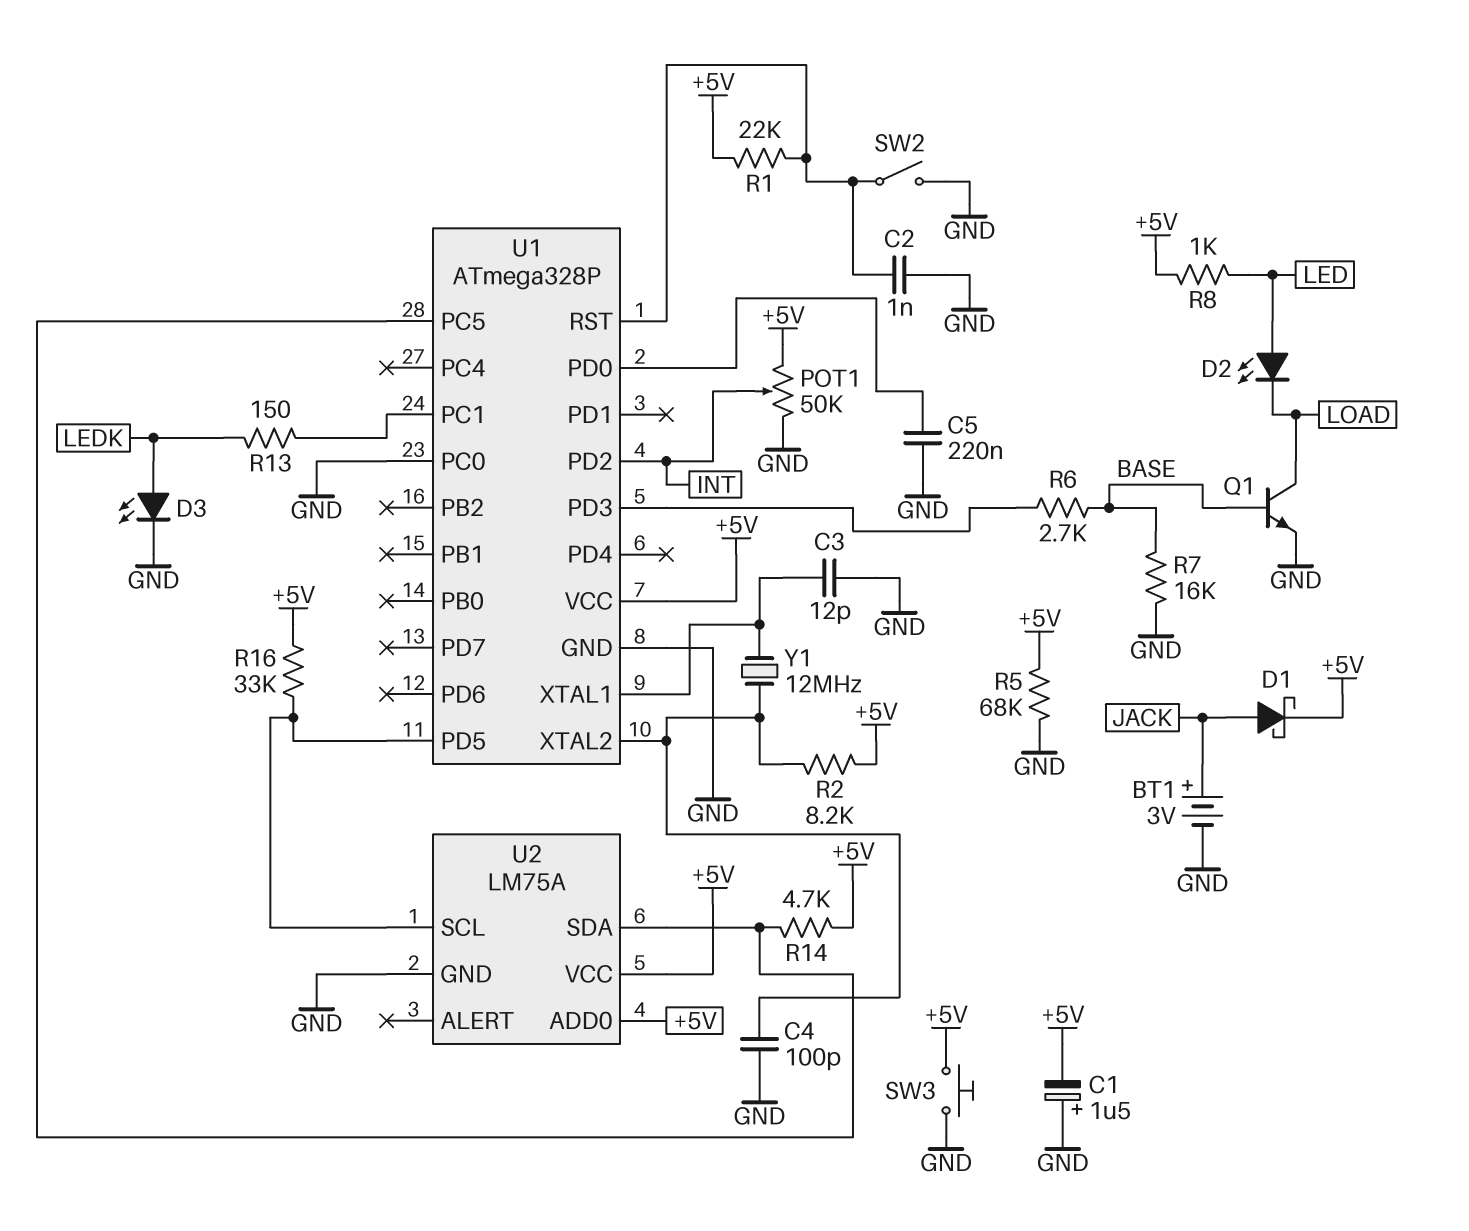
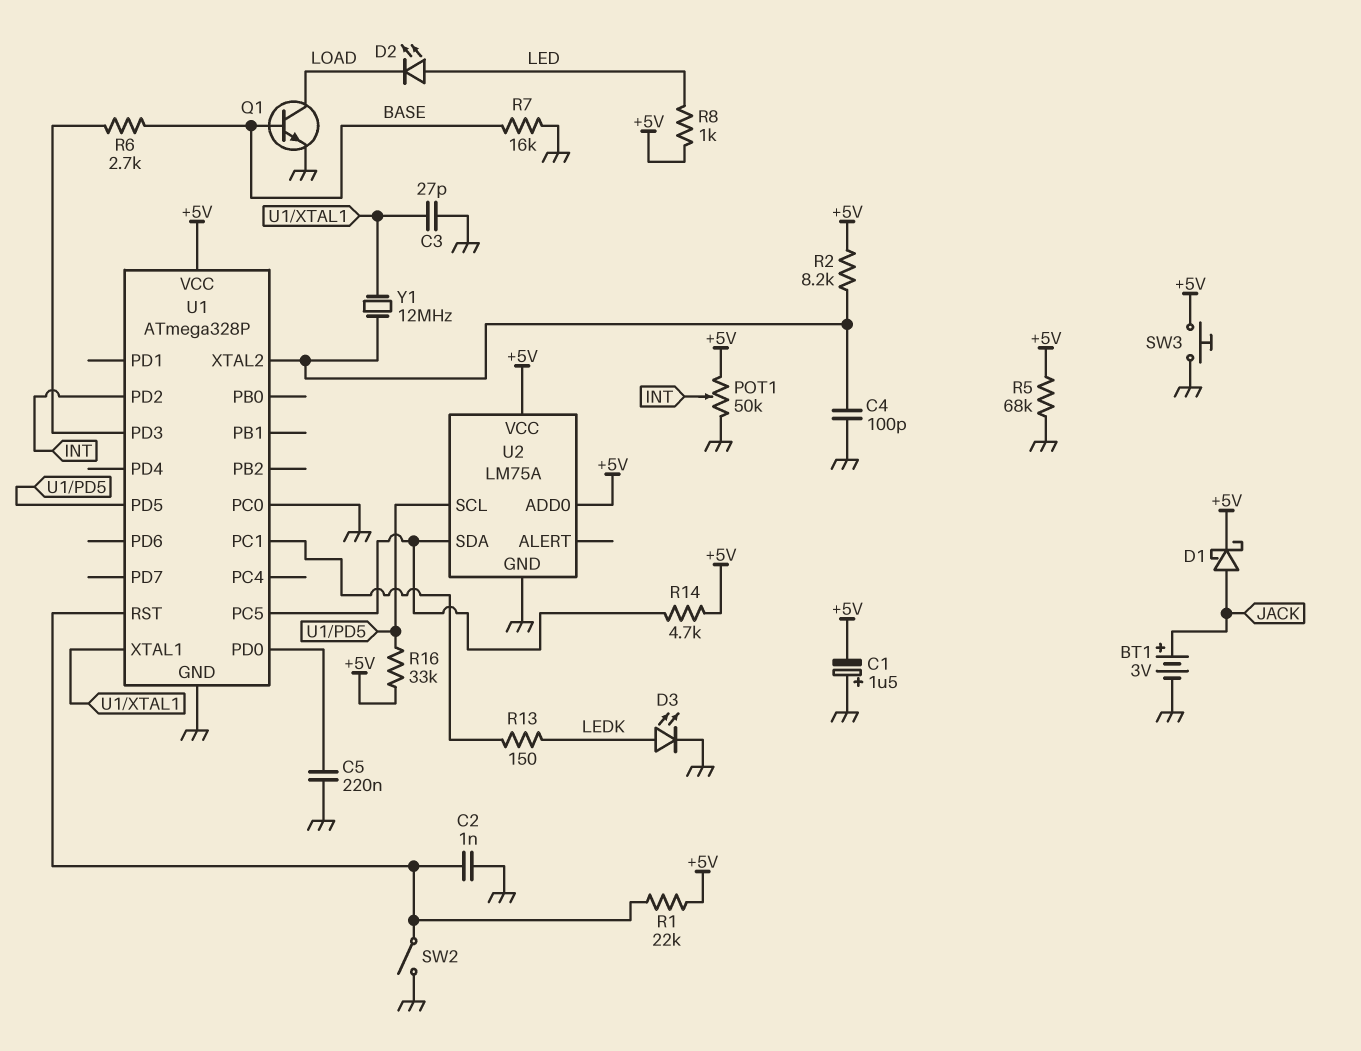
C3: 12pF (GND, U1/XTAL1) -> 27pF (GND, U1/XTAL1)

